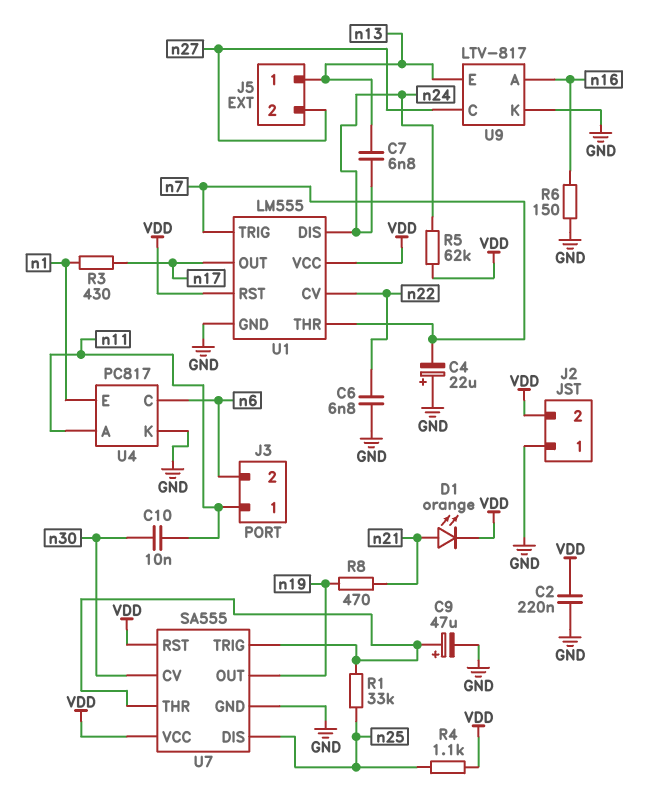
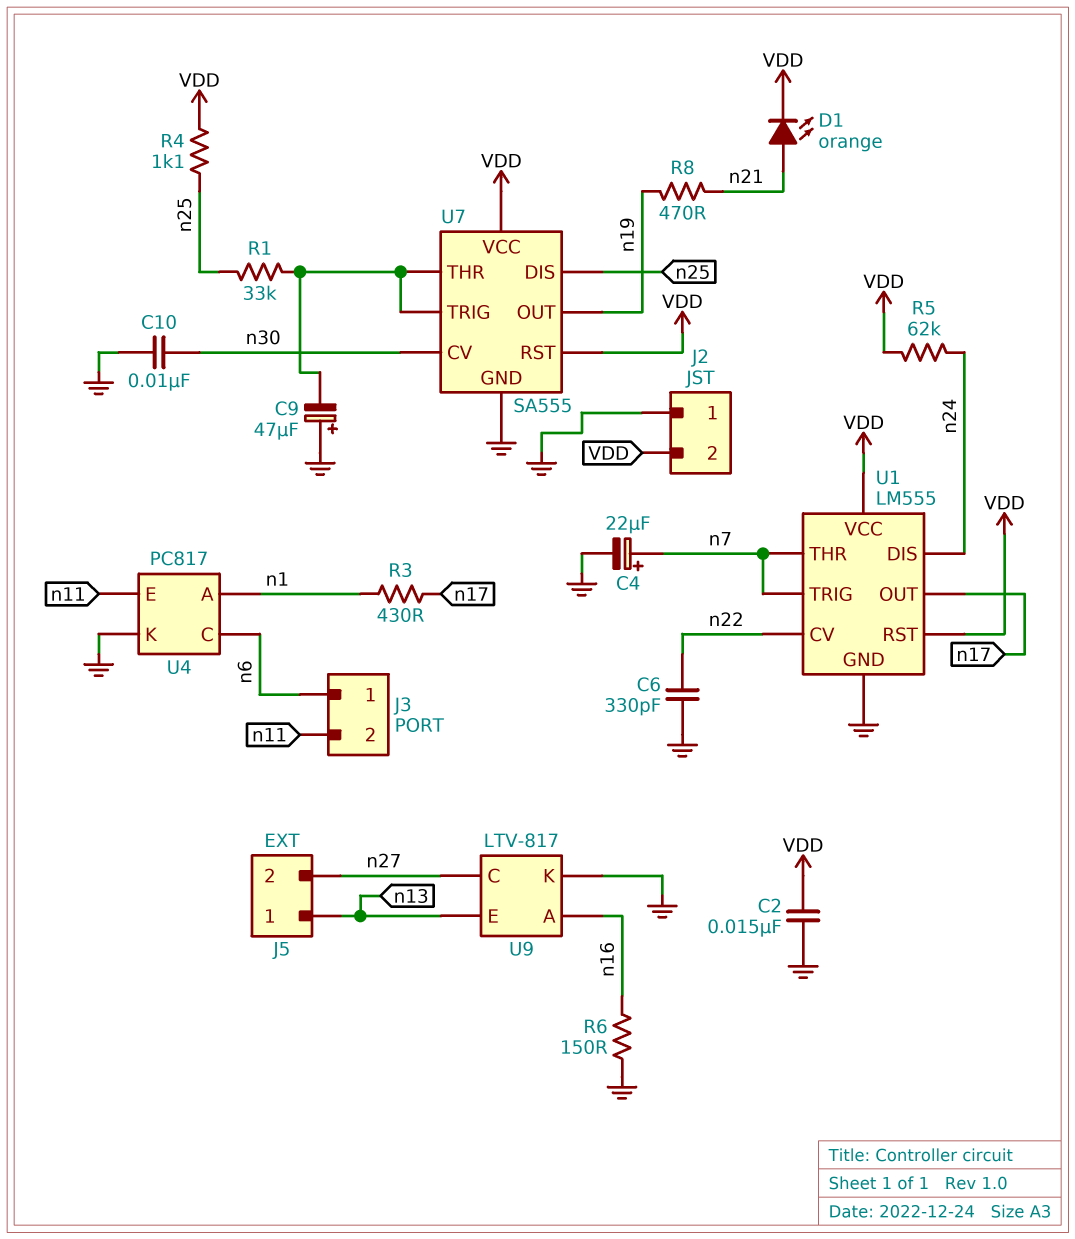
C2: 220nF (GND, VDD) -> 15nF (GND, VDD)
C4: 22uF (plus GND, minus n7) -> 22uF (plus n7, minus GND)
C6: 6.8nF (GND, n22) -> 330pF (GND, n22)
C7: 6.8nF (n13, n24) -> none
C9: 47uF (plus U7/THR, minus GND) -> 47uF (plus GND, minus U7/THR)
C10: 10nF (n11, n30) -> 10nF (GND, n30)
J3 pin 1: n11 -> n6
J3 pin 2: n6 -> n11
U4 pin A: n11 -> n1
U4 pin E: n1 -> n11

